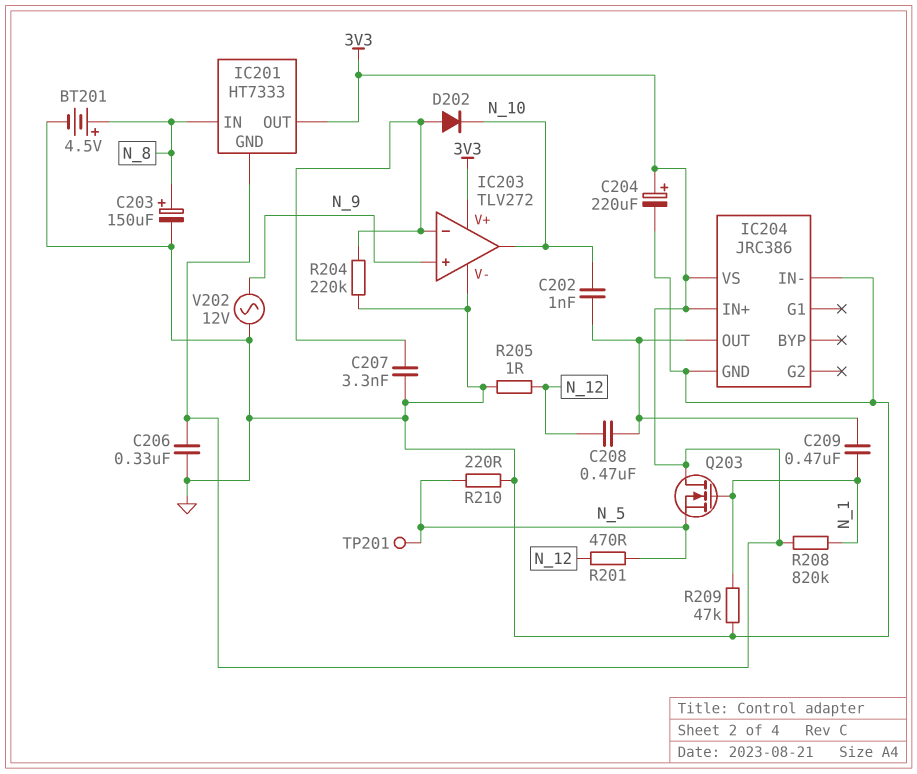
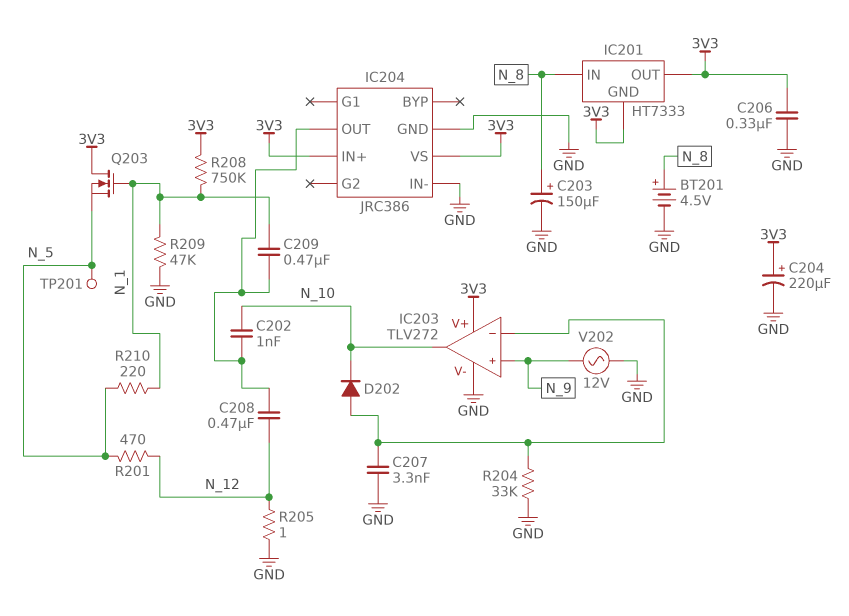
R204: 220k (GND, IC203/in-) -> 33k (GND, IC203/in-)
R208: 820k (3V3, N_1) -> 750k (3V3, N_1)
R210: 220 (GND, N_5) -> 220 (N_1, N_5)

